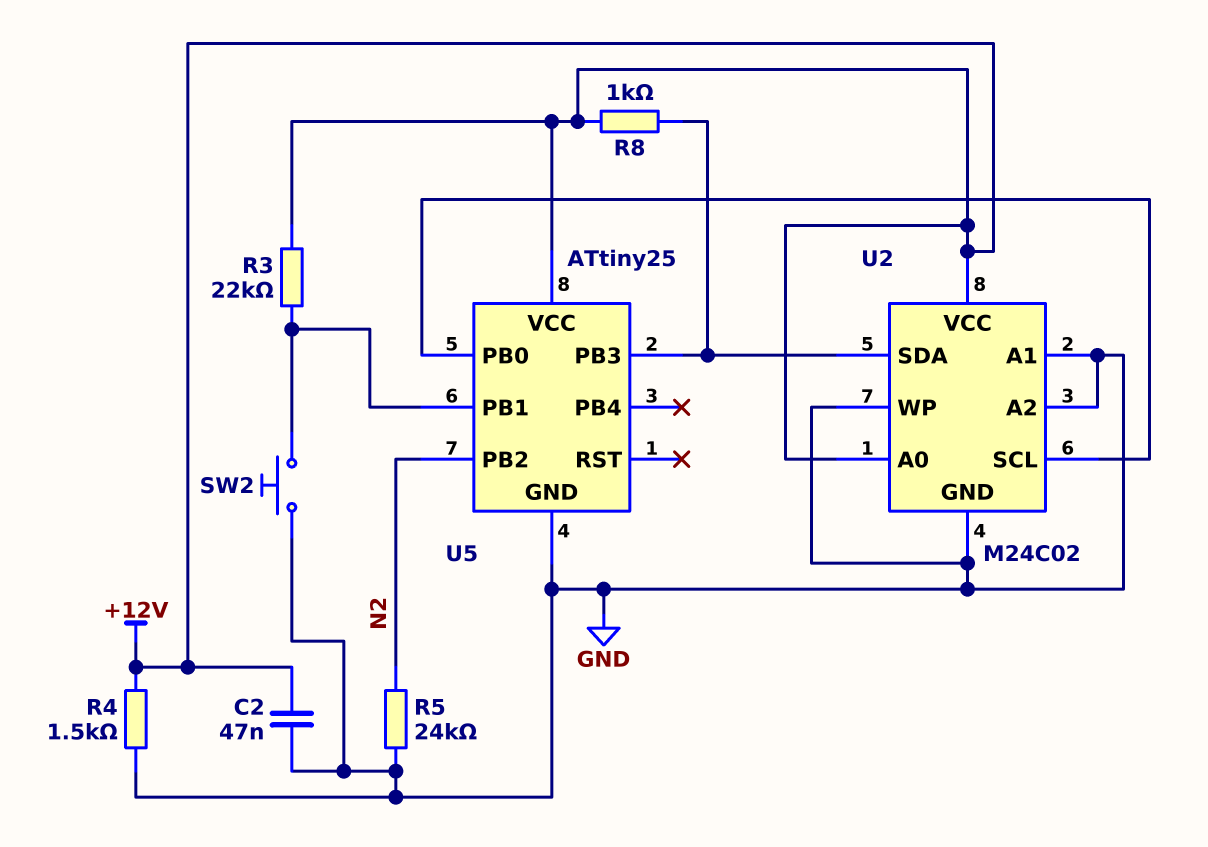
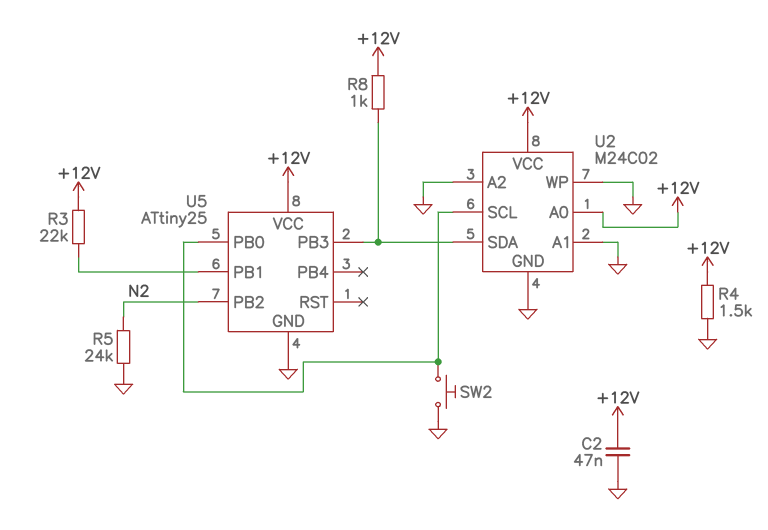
SW2: button (GND, U5/PB1) -> button (GND, U2/SCL)

